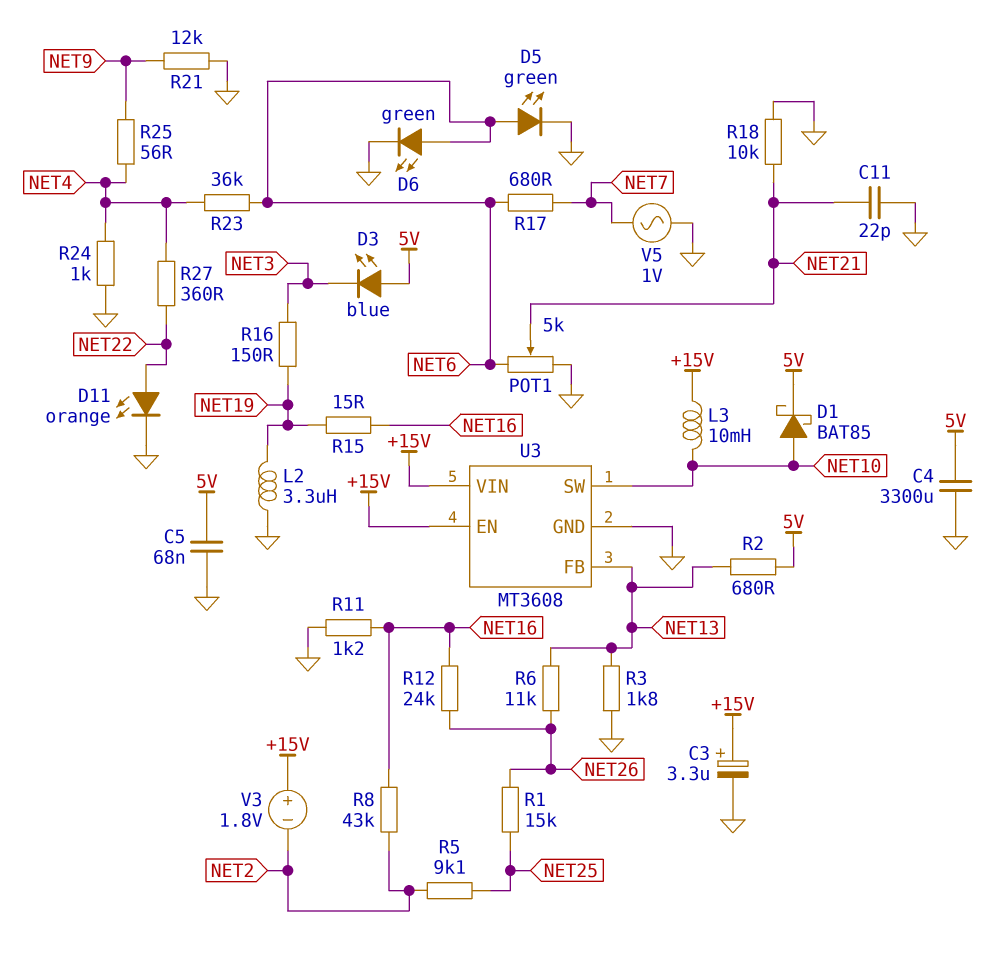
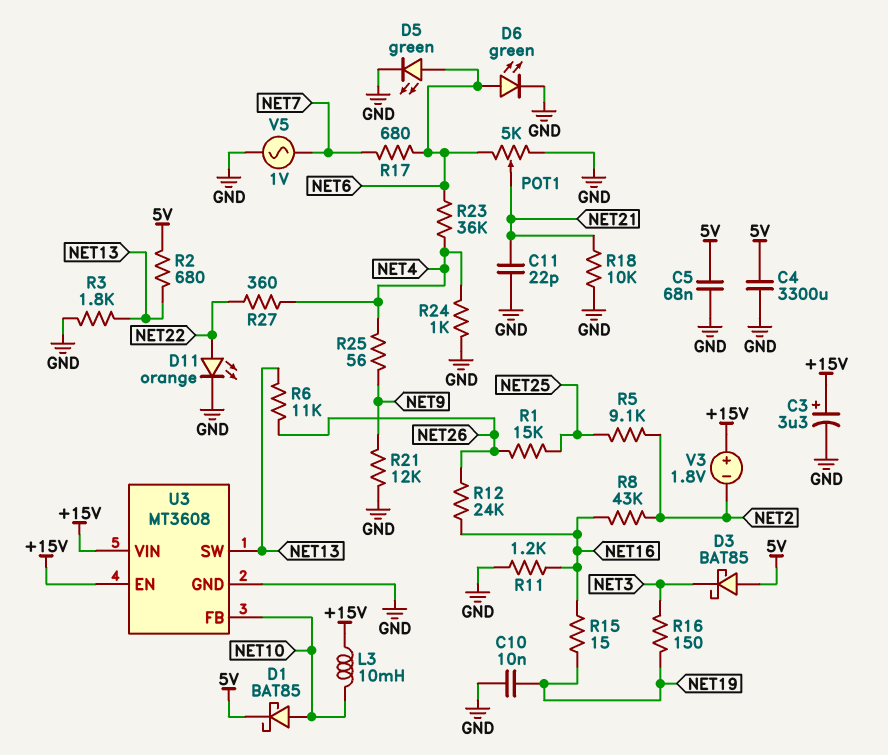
C10: none -> 10nF (GND, NET19)
D3: LED blue (A 5V, K NET3) -> schottky BAT85 (A 5V, K NET3)
L2: 3.3uH (GND, NET19) -> none
U3 pin FB: NET13 -> NET10
U3 pin SW: NET10 -> NET13

